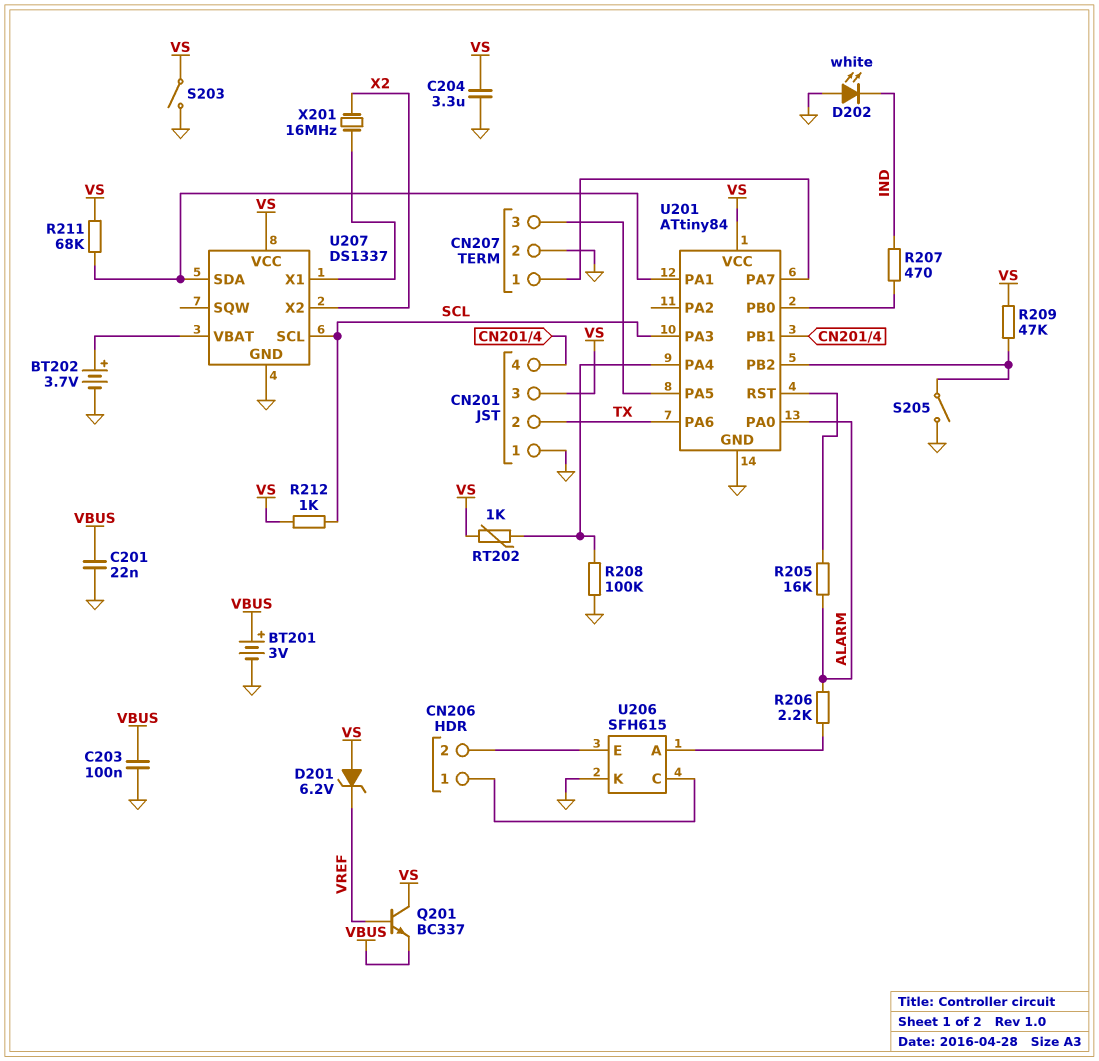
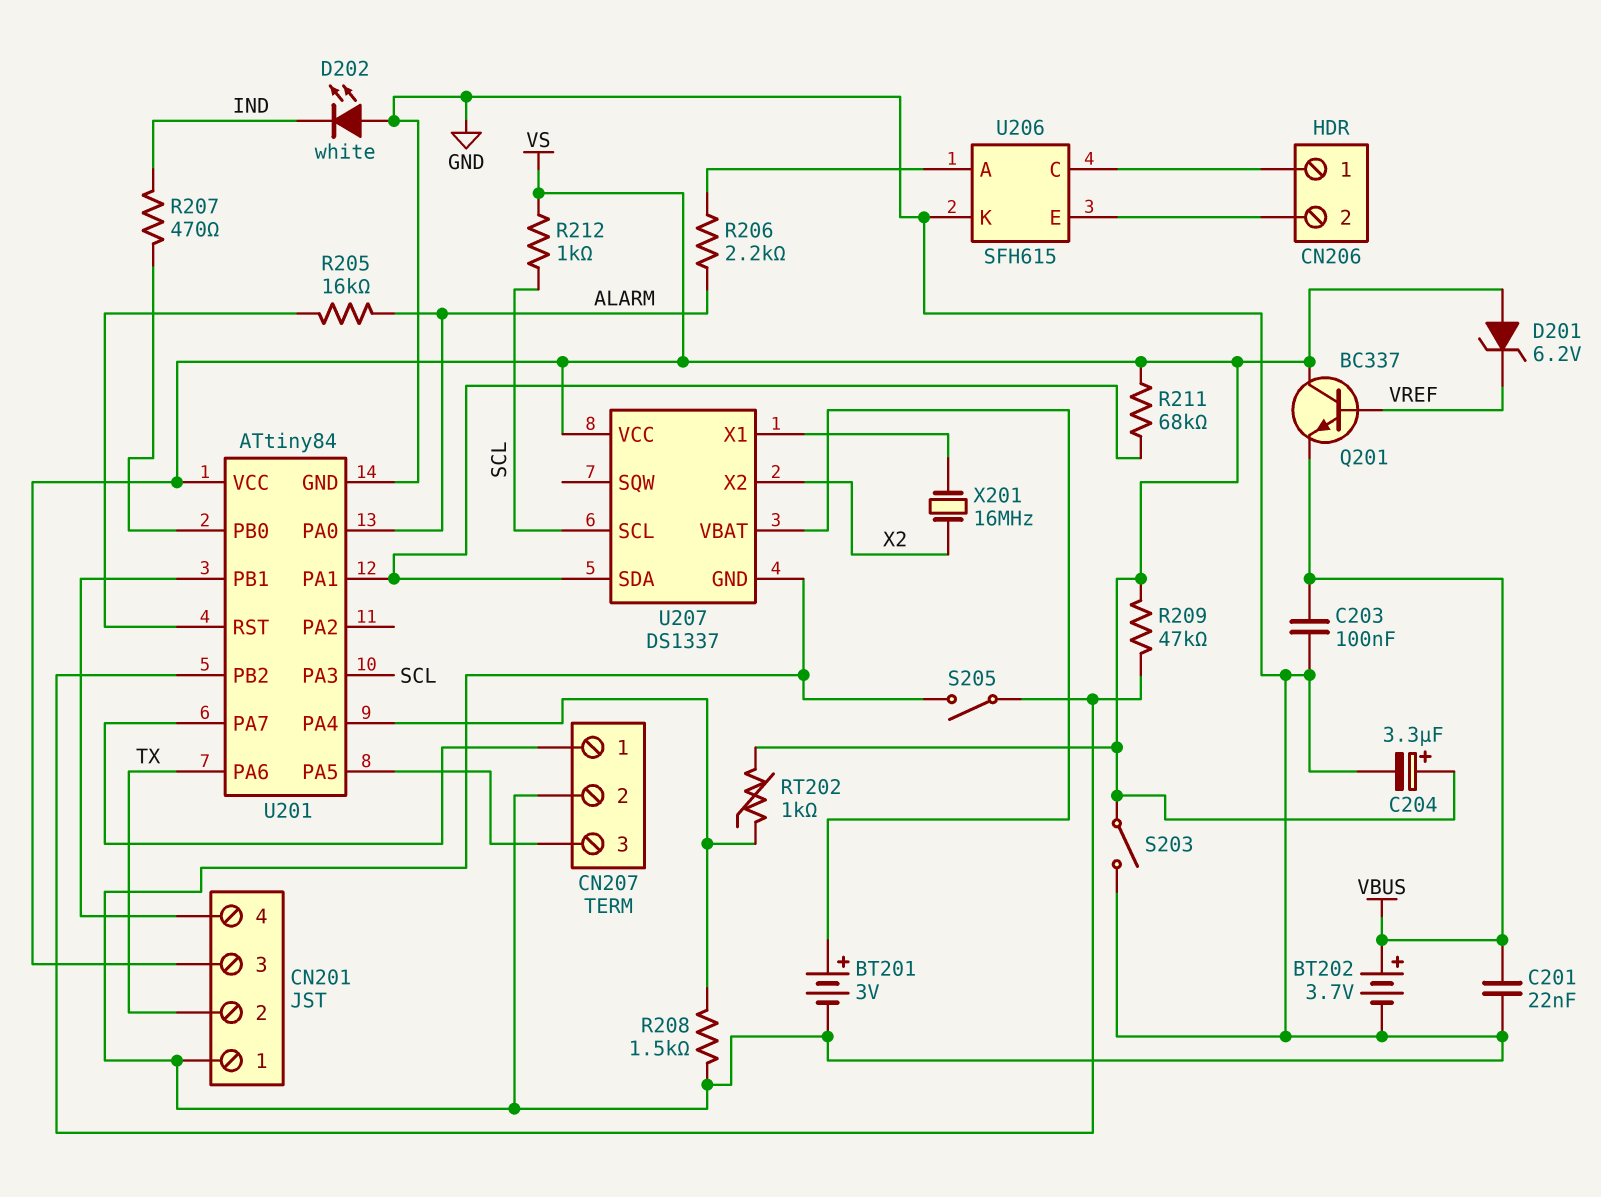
BT201: 3V (plus VBUS, minus GND) -> 3V (plus U207/VBAT, minus GND)
BT202: 3.7V (plus U207/VBAT, minus GND) -> 3.7V (plus VBUS, minus GND)
C204: 3.3uF (GND, VS) -> 3.3uF (plus VS, minus GND)
R208: 100k (GND, U201/PA4) -> 1.5k (GND, U201/PA4)

